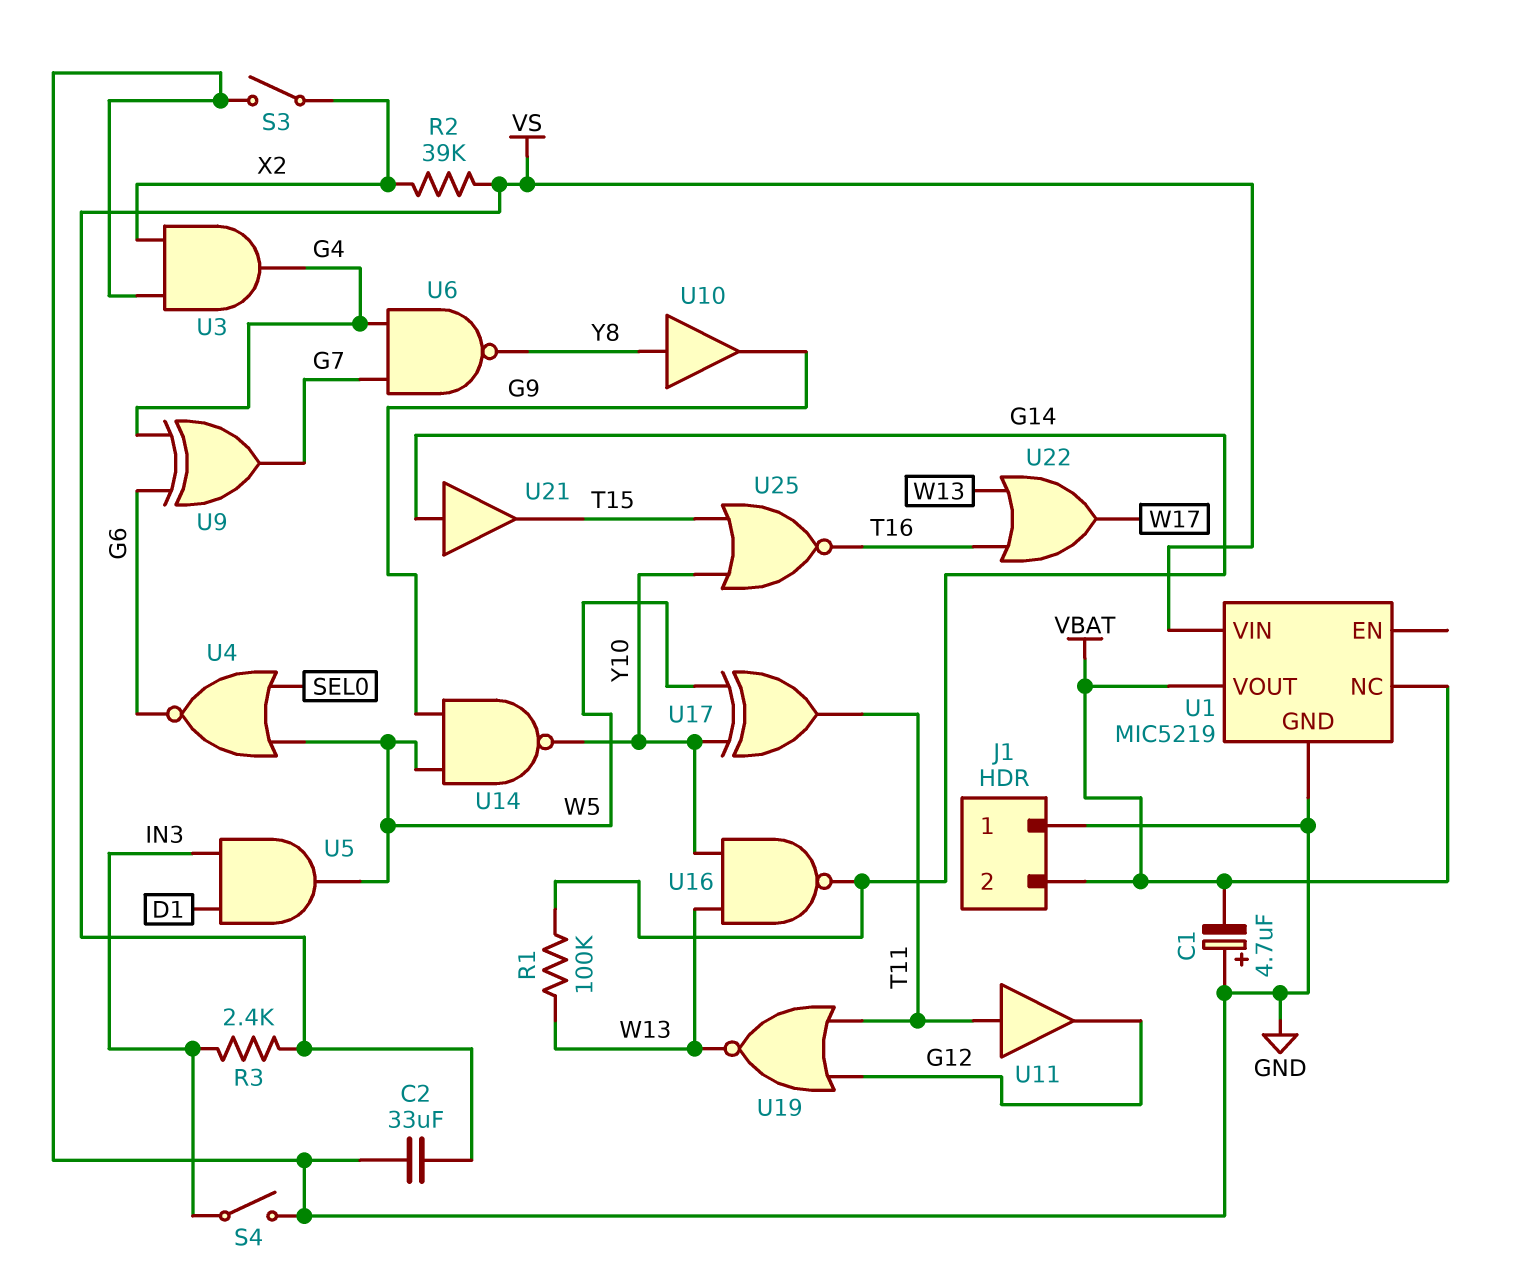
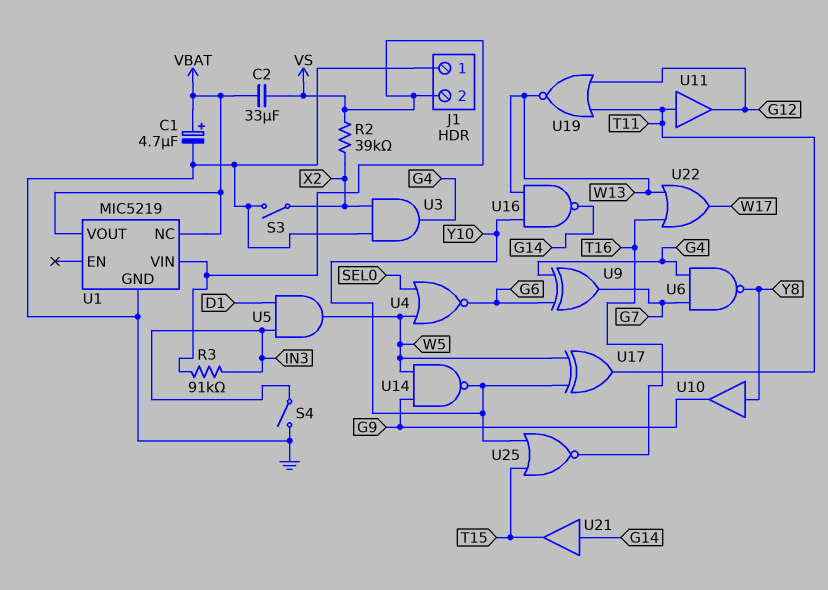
C1: 4.7uF (plus GND, minus VBAT) -> 4.7uF (plus VBAT, minus GND)
C2: 33uF (GND, VS) -> 33uF (VBAT, VS)
J1 pin 2: VBAT -> VS
R1: 100k (G14, W13) -> none
R3: 2.4k (IN3, VS) -> 91k (IN3, VS)

